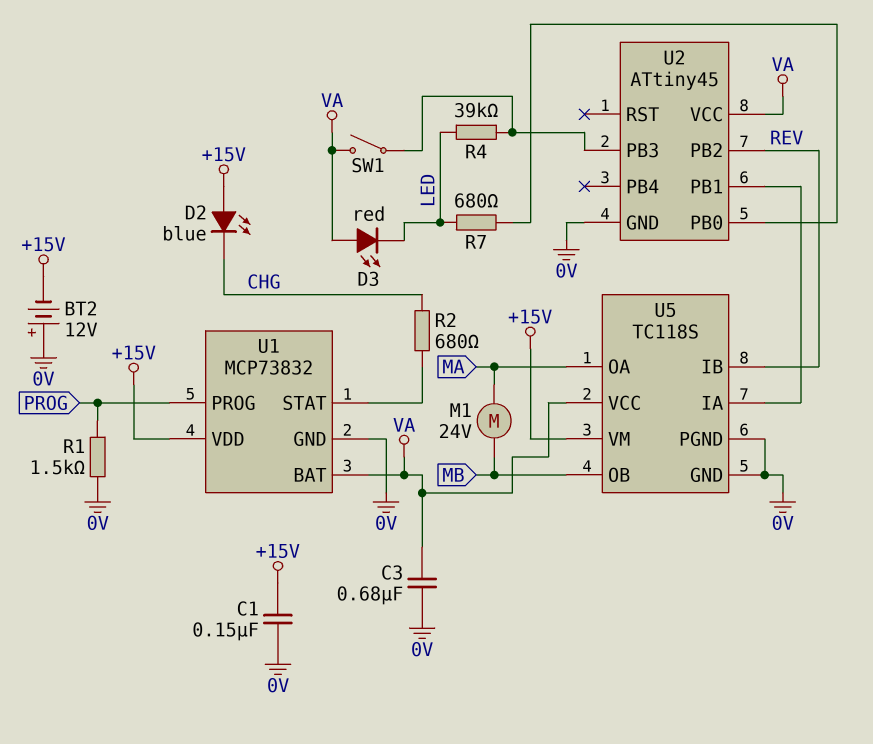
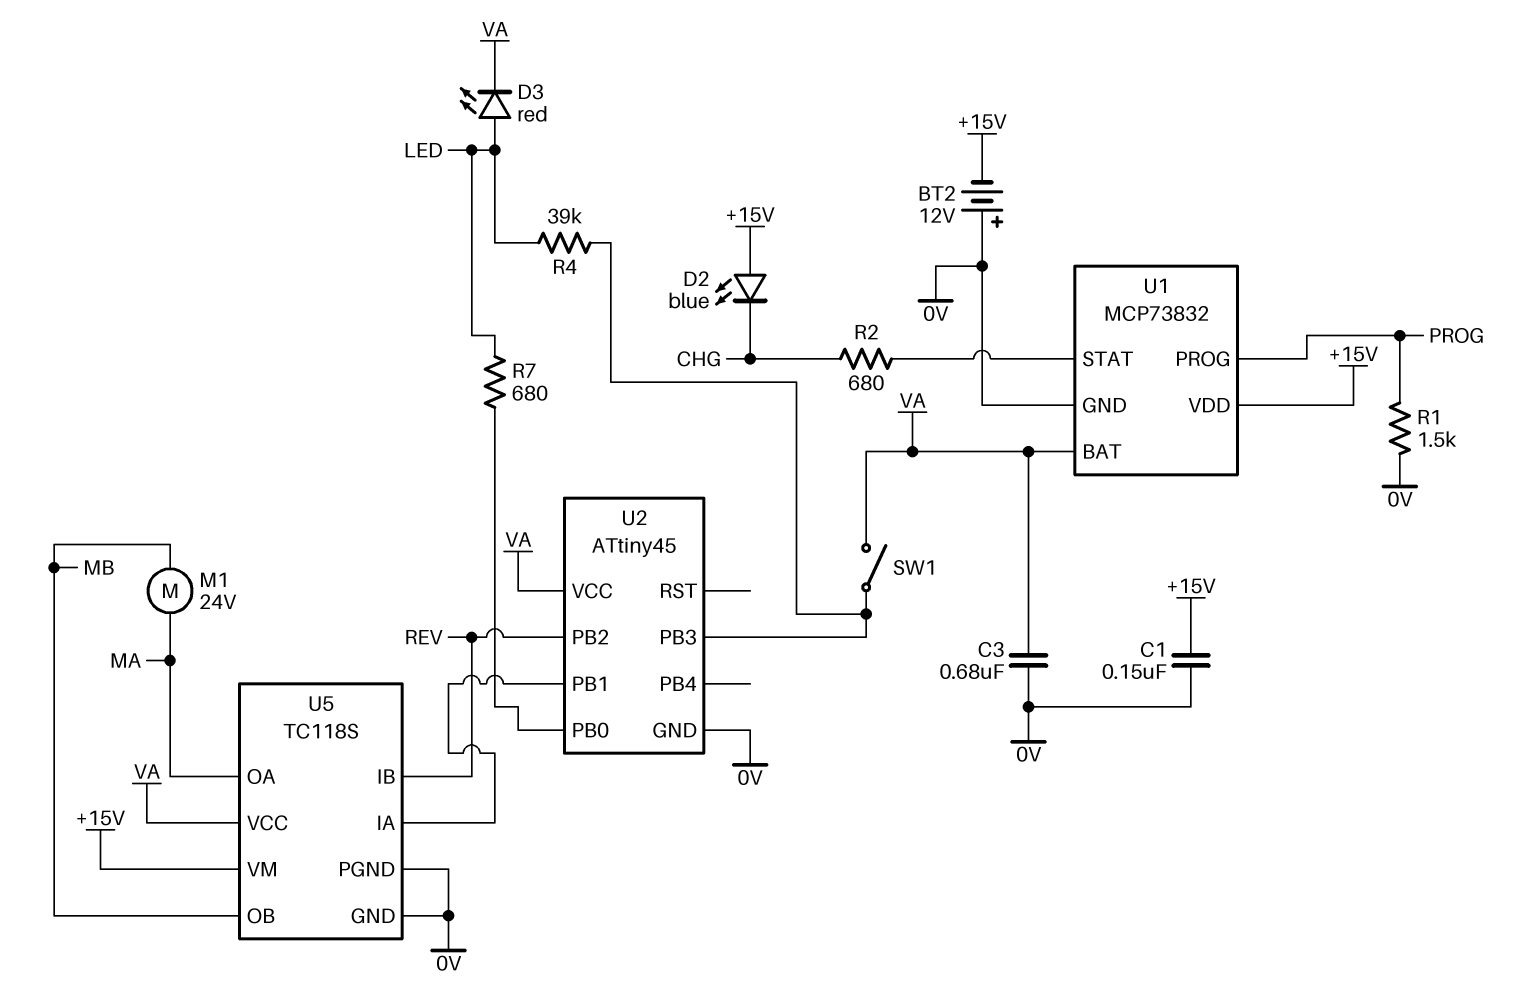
D3: LED red (A VA, K LED) -> LED red (A LED, K VA)

